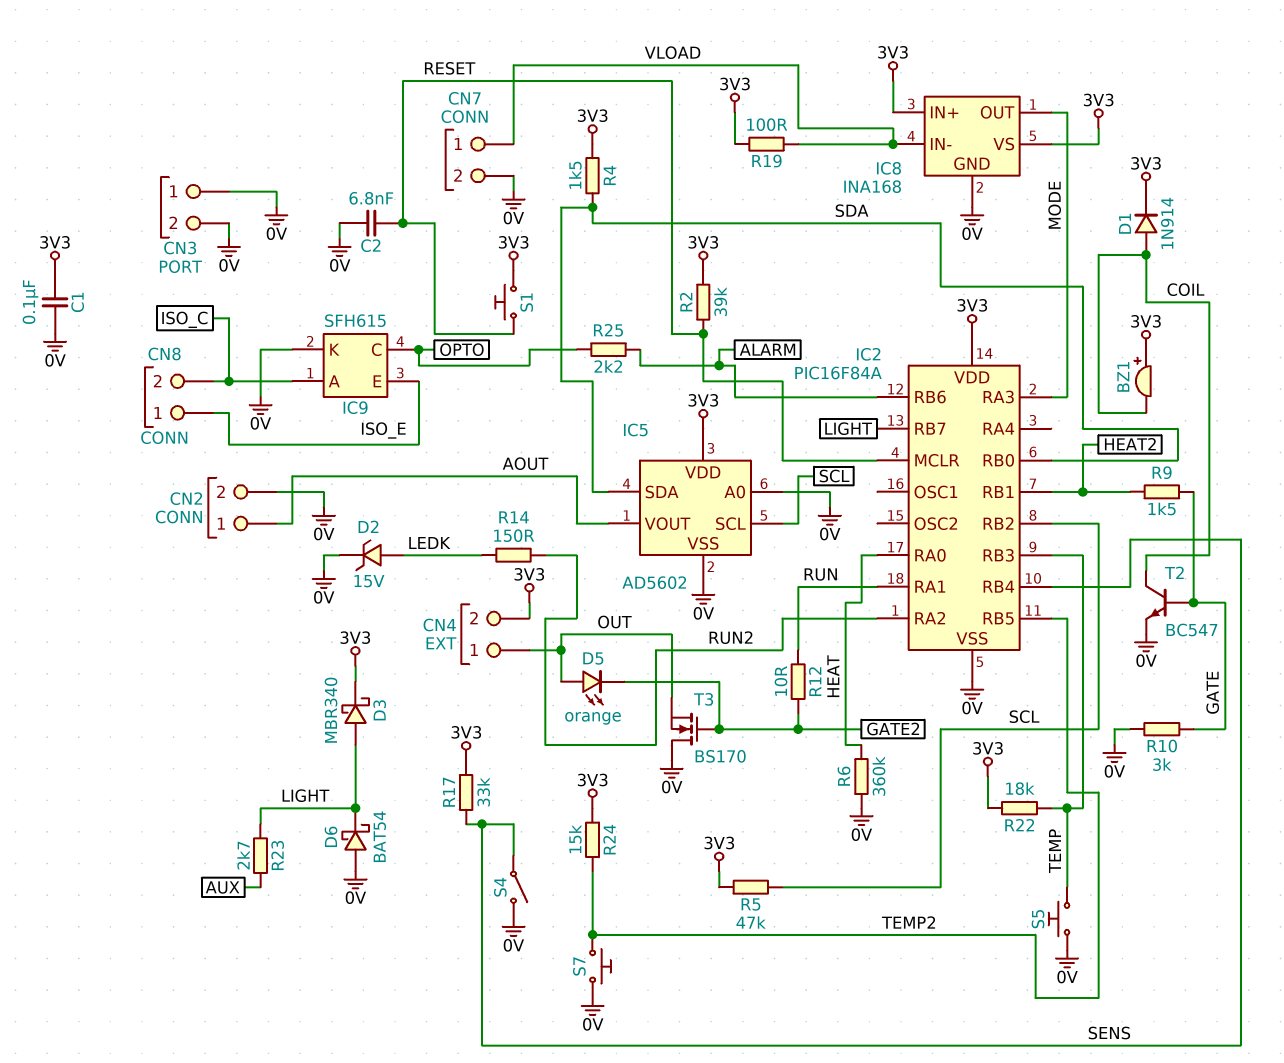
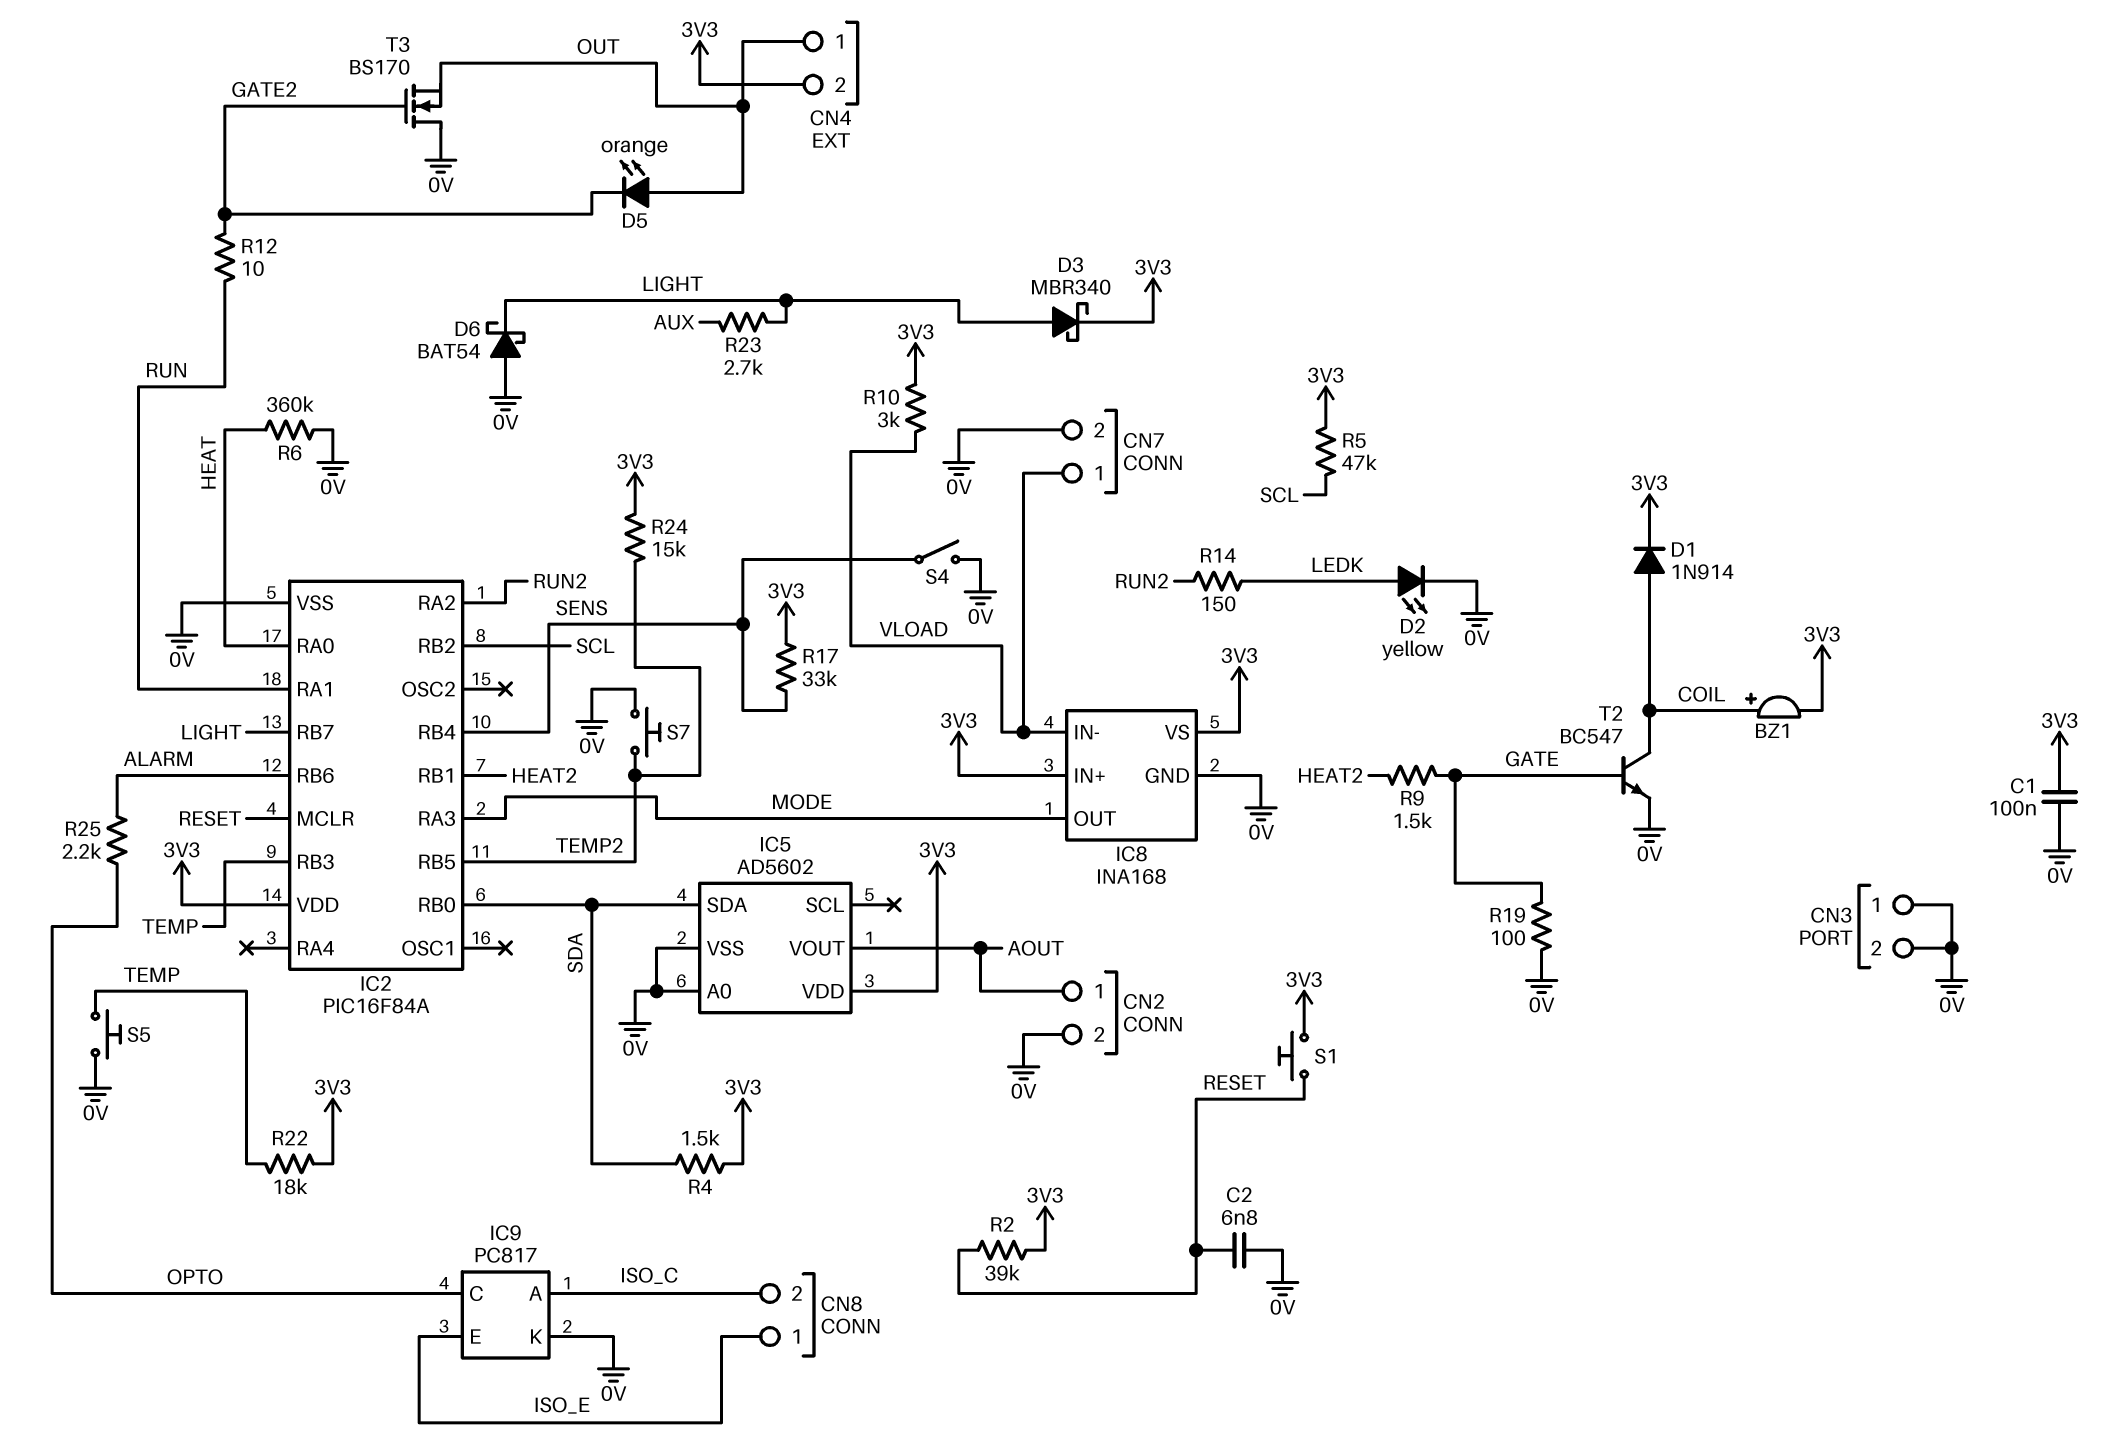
BZ1: buzzer (plus 3V3, minus COIL) -> buzzer (plus COIL, minus 3V3)
D2: zener 15V (A LEDK, K 0V) -> LED yellow (A LEDK, K 0V)
IC5 pin SCL: SCL -> none
IC9: SFH615 -> PC817
R10: 3k (0V, GATE) -> 3k (3V3, VLOAD)
R19: 100 (3V3, VLOAD) -> 100 (0V, GATE)

